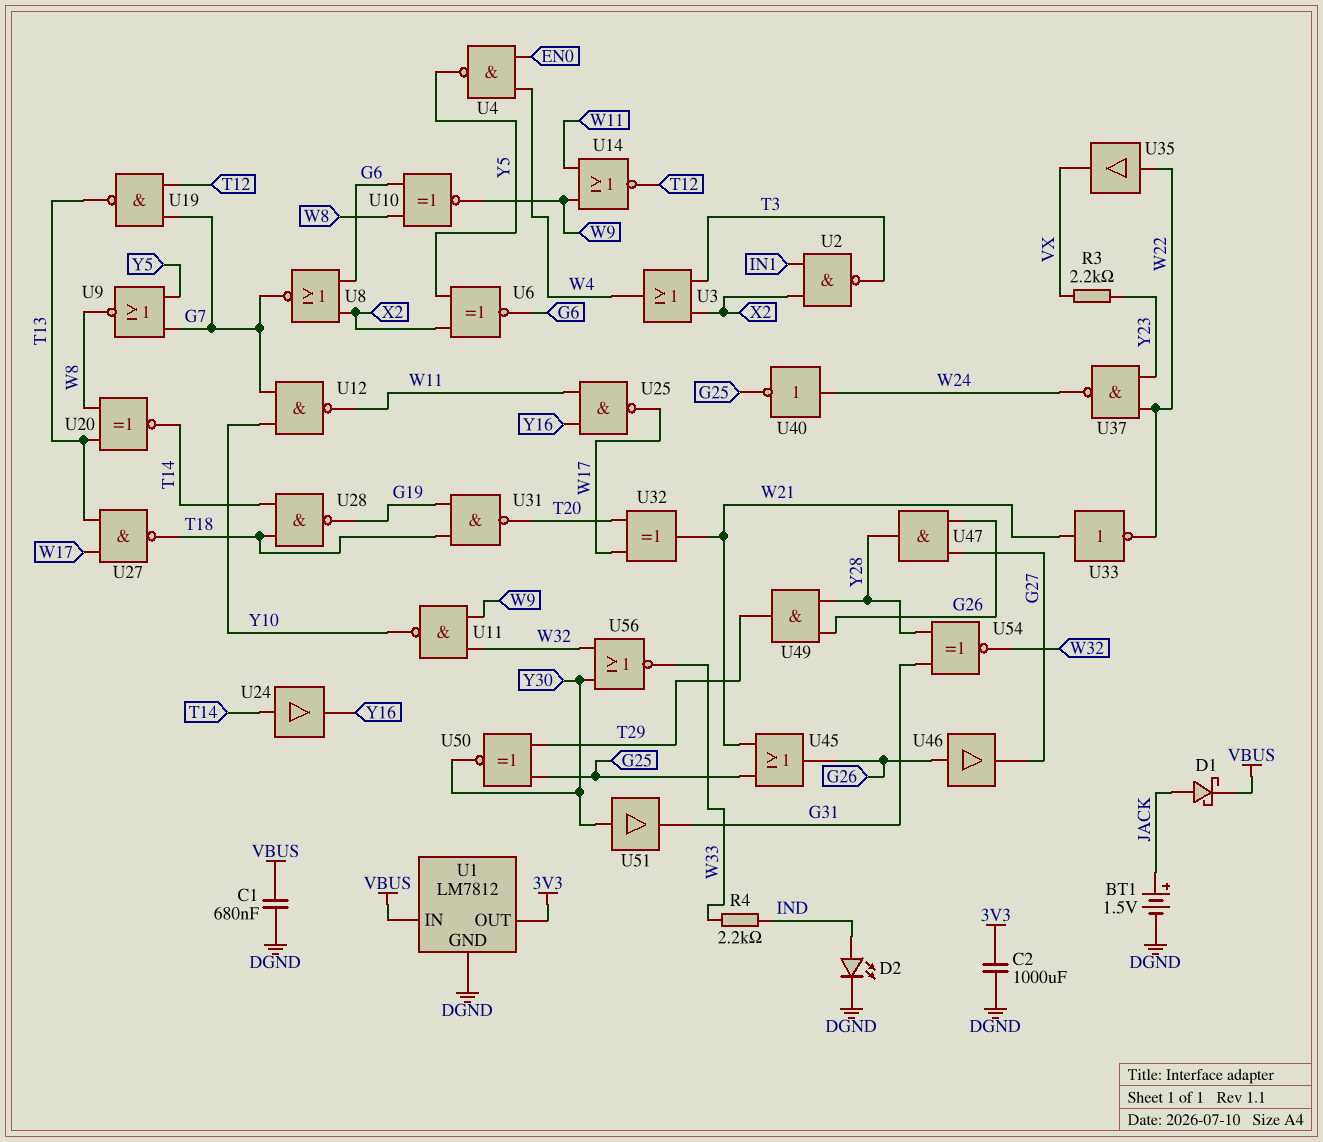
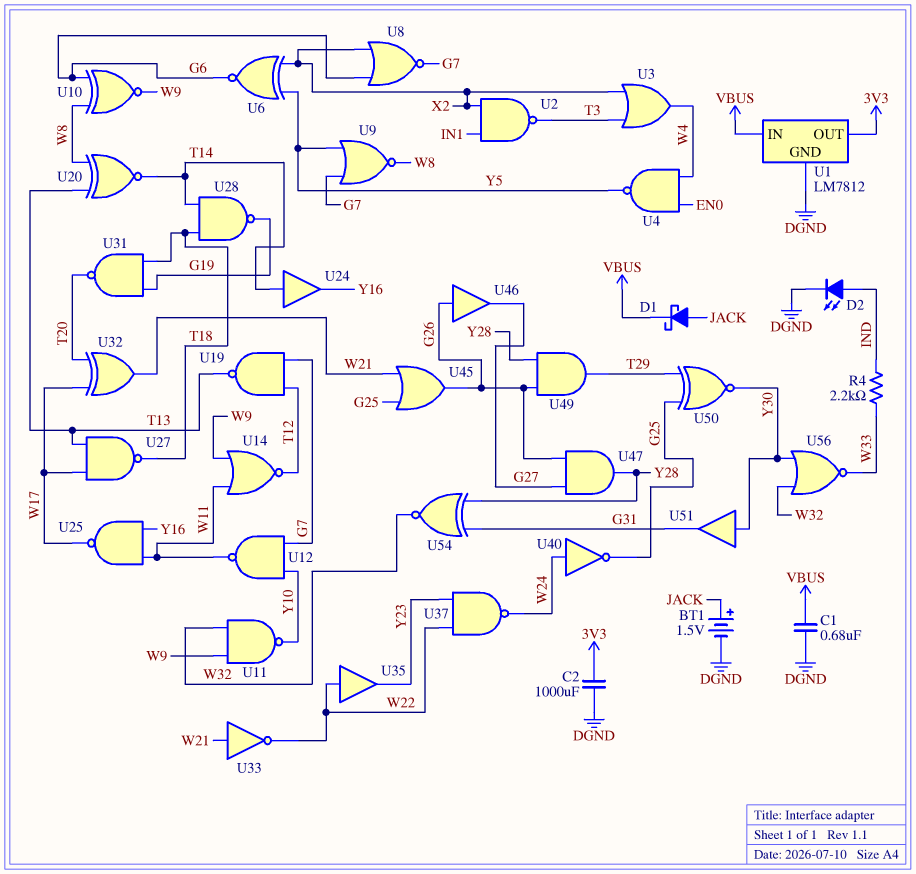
R3: 2.2k (VX, Y23) -> none
U35: buffer (in W22, out VX) -> buffer (in W22, out Y23)

